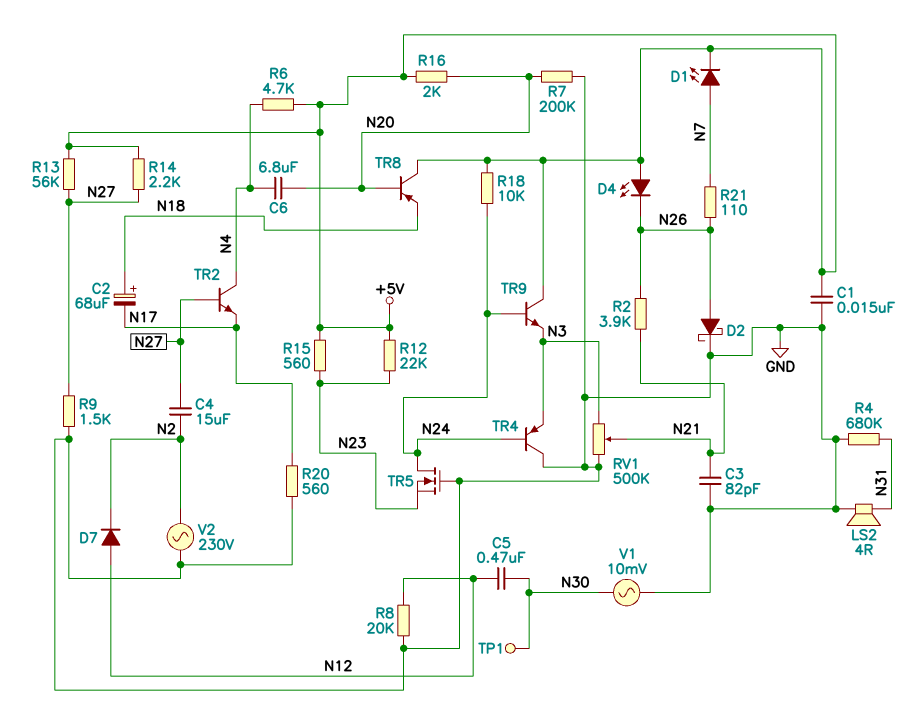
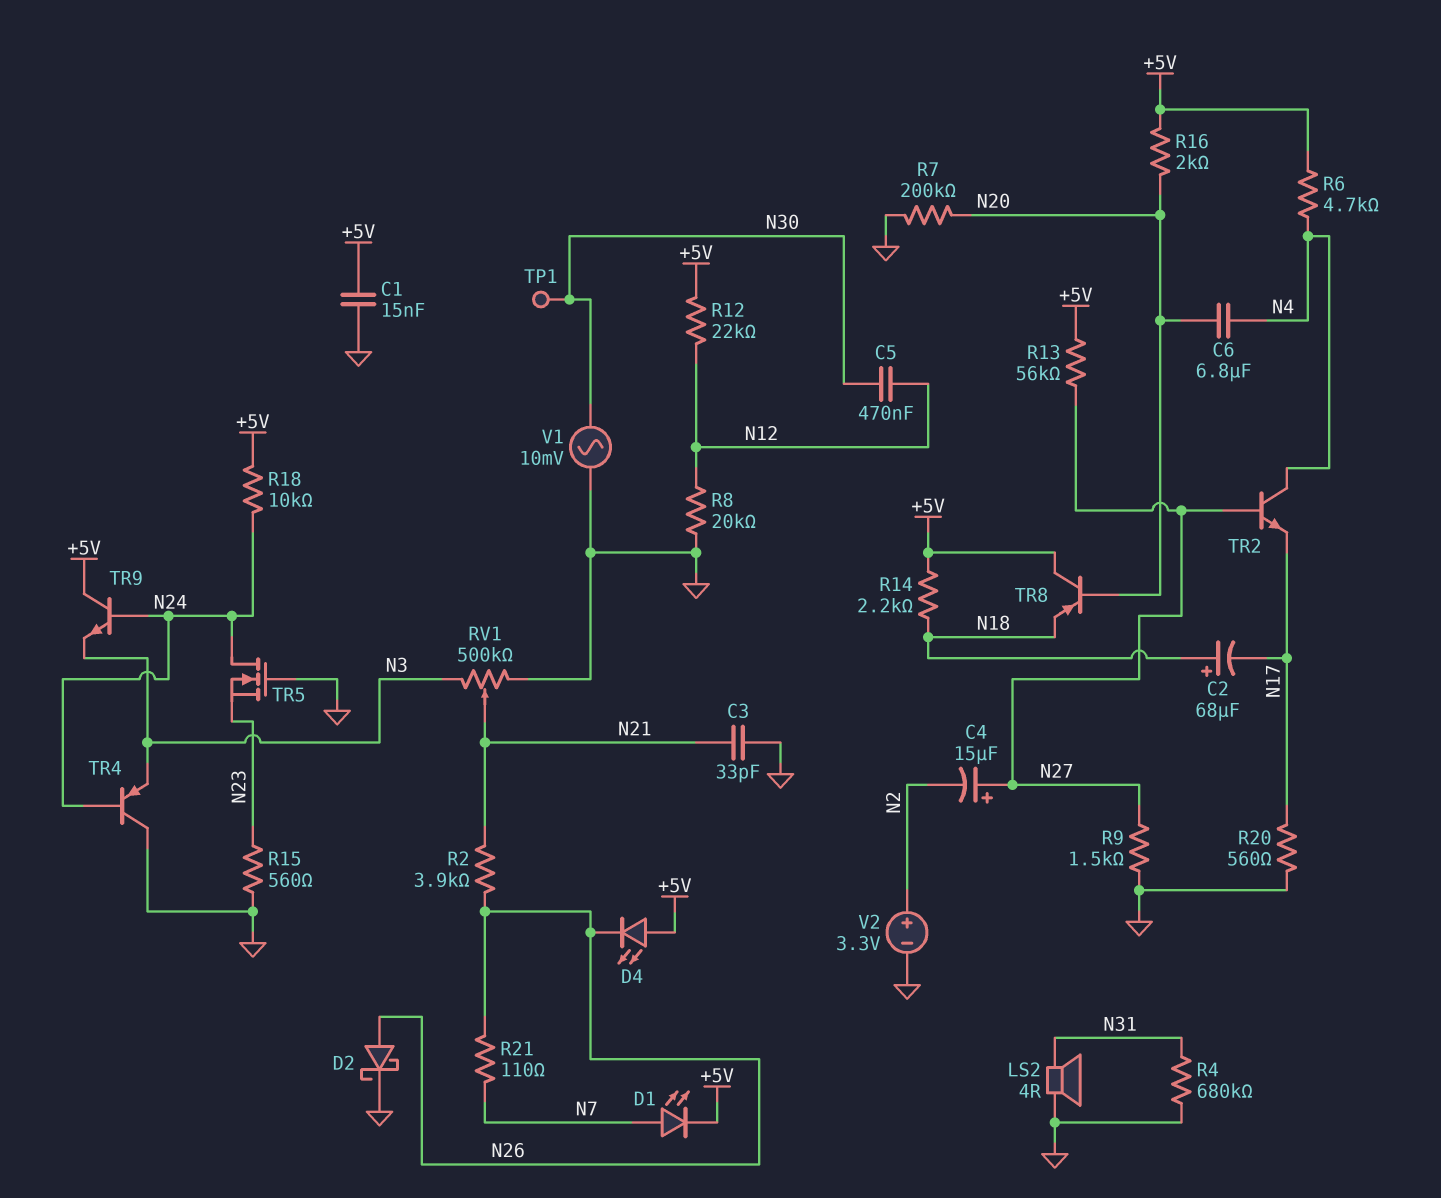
C3: 82pF (GND, N21) -> 33pF (GND, N21)
C4: 15uF (N2, N27) -> 15uF (plus N27, minus N2)
D7: diode (A N12, K N2) -> none
R12: 22k (+5V, N23) -> 22k (+5V, N12)
R14: 2.2k (+5V, N27) -> 2.2k (+5V, N18)
R15: 560 (+5V, N23) -> 560 (GND, N23)
V2: AC 230V (GND, N2) -> 3.3V (plus N2, minus GND)

